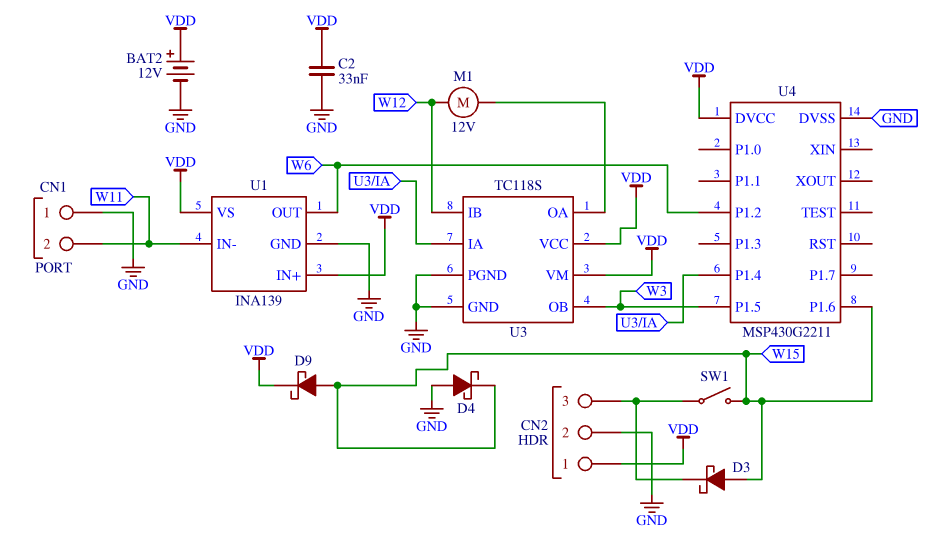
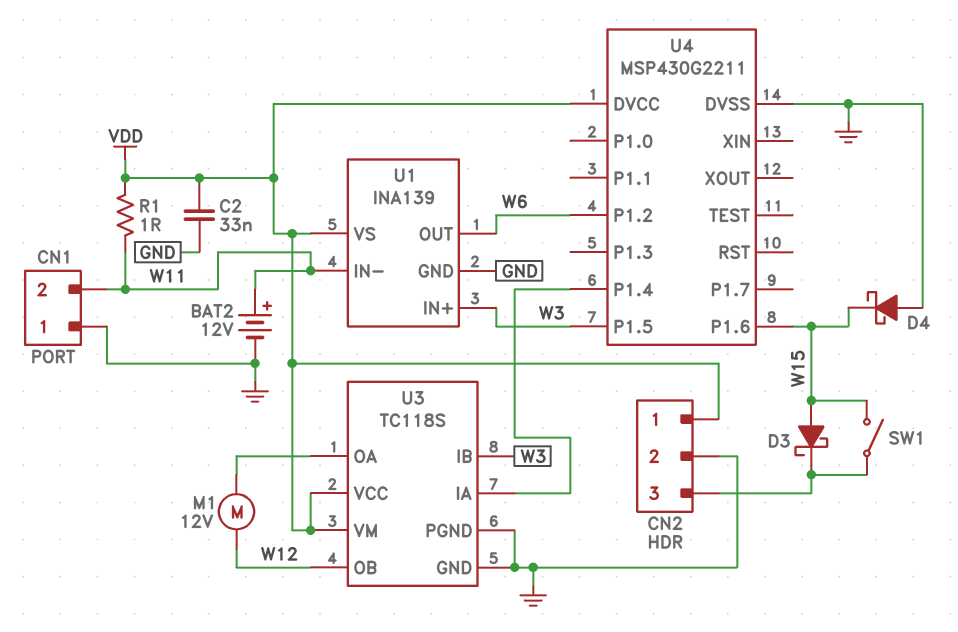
BAT2: 12V (plus VDD, minus GND) -> 12V (plus W11, minus GND)
D9: schottky (A W15, K VDD) -> none
R1: none -> 1 (VDD, W11)
U1 pin IN+: VDD -> W3
U3 pin IB: W12 -> W3
U3 pin OB: W3 -> W12

